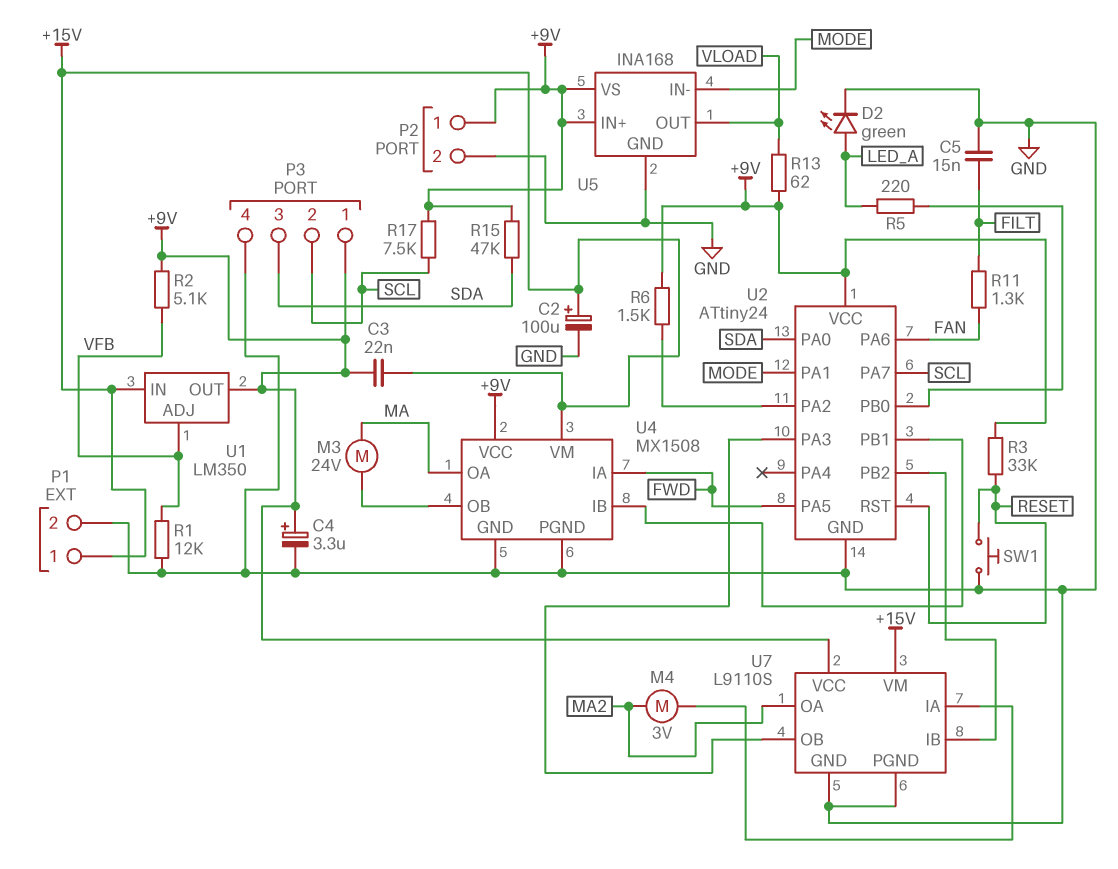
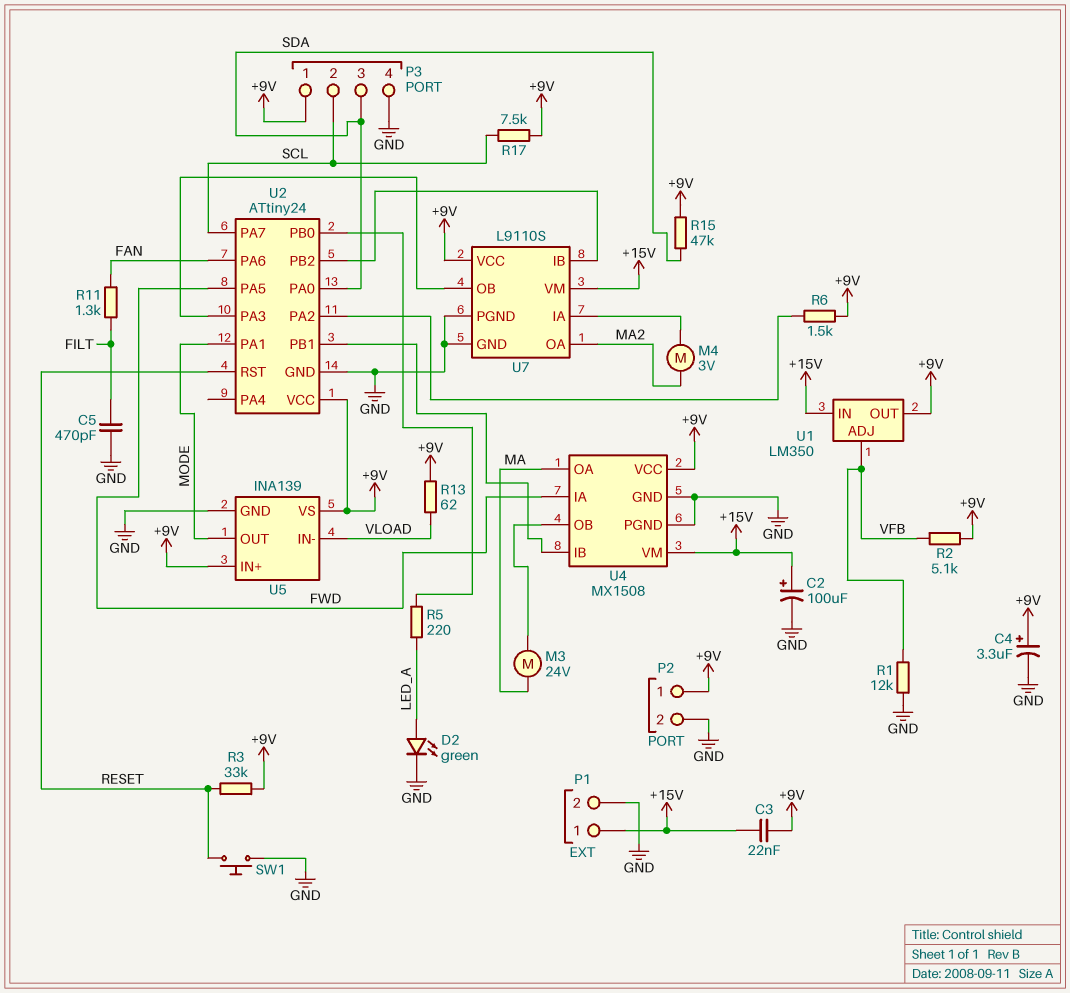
C5: 15nF (FILT, GND) -> 470pF (FILT, GND)
U5: INA168 -> INA139
U5 pin IN-: MODE -> VLOAD
U5 pin OUT: VLOAD -> MODE

